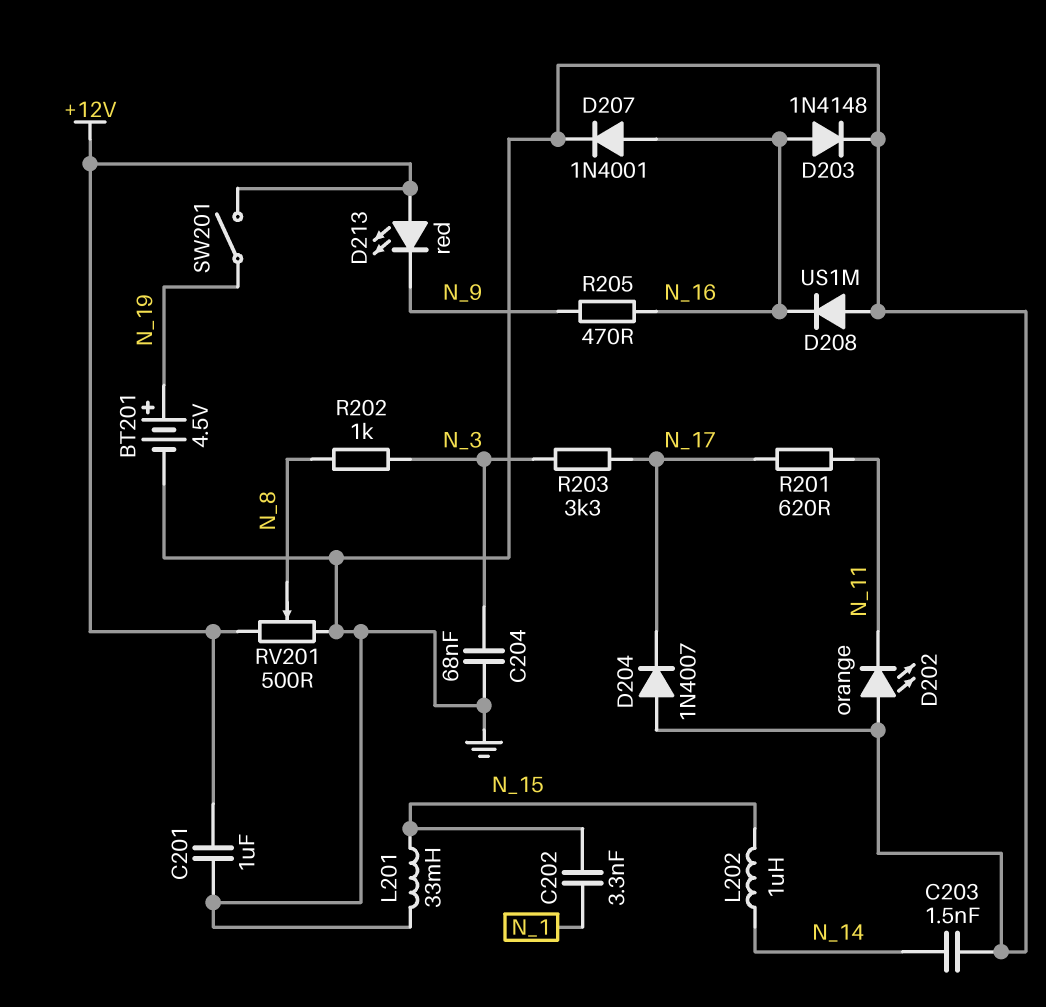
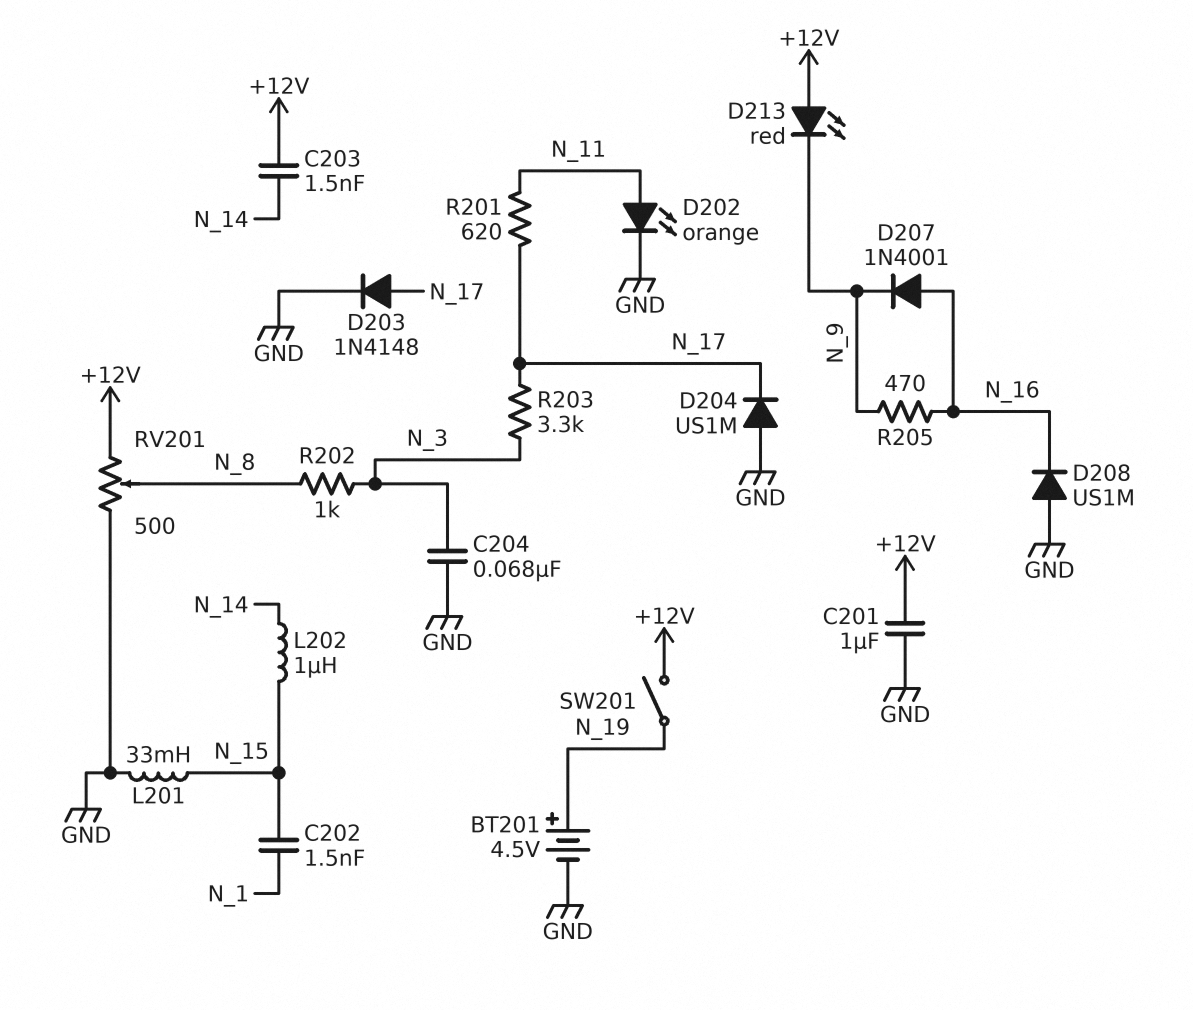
C202: 3.3nF (N_1, N_15) -> 1.5nF (N_1, N_15)
C203: 1.5nF (GND, N_14) -> 1.5nF (+12V, N_14)
D202: LED orange (A GND, K N_11) -> LED orange (A N_11, K GND)
D203: diode 1N4148 (A N_16, K GND) -> diode 1N4148 (A N_17, K GND)
D204: diode 1N4007 (A GND, K N_17) -> diode US1M (A GND, K N_17)
D207: diode 1N4001 (A N_16, K GND) -> diode 1N4001 (A N_16, K N_9)

